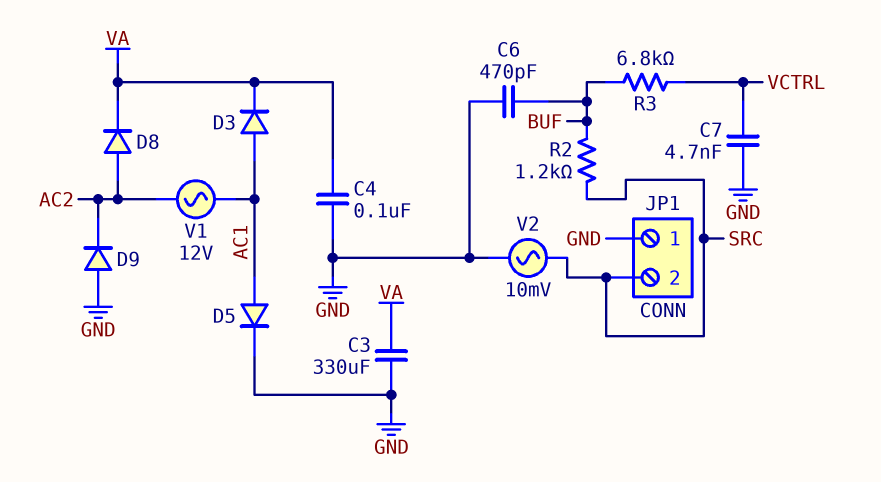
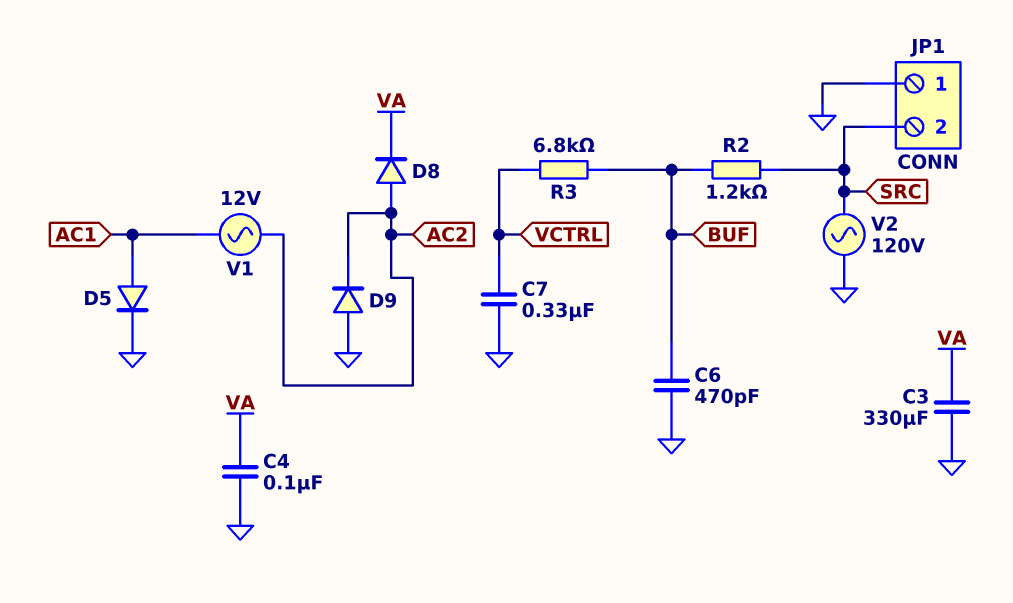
C7: 4.7nF (GND, VCTRL) -> 330nF (GND, VCTRL)
D3: diode (A AC1, K VA) -> none
V2: AC 10mV (GND, SRC) -> AC 120V (GND, SRC)

